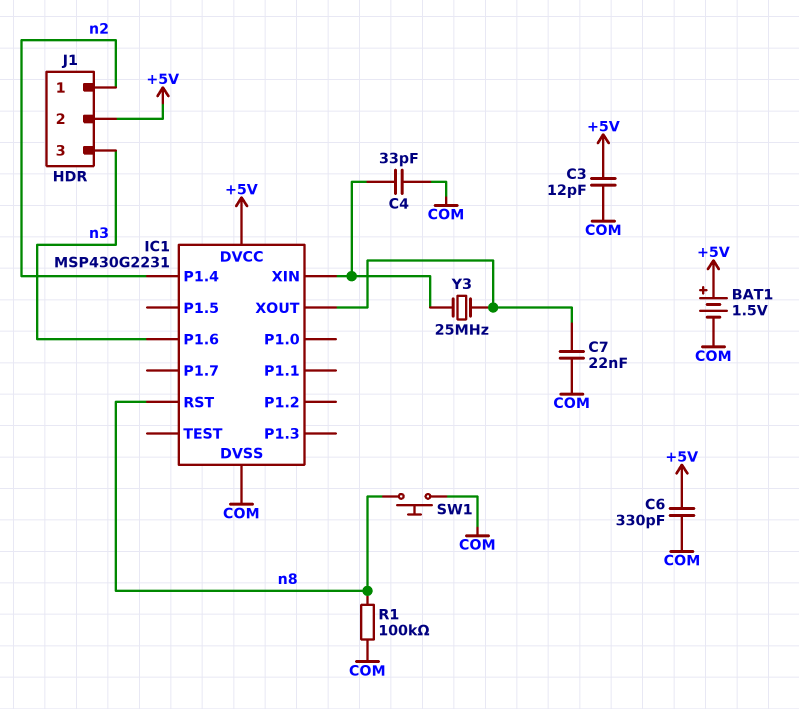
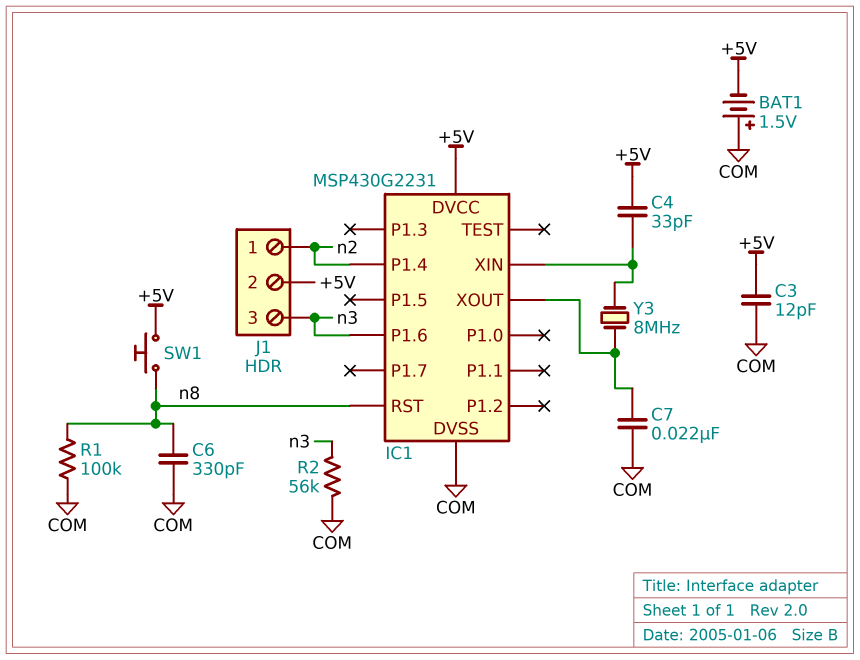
BAT1: 1.5V (plus +5V, minus COM) -> 1.5V (plus COM, minus +5V)
C4: 33pF (COM, IC1/XIN) -> 33pF (+5V, IC1/XIN)
C6: 330pF (+5V, COM) -> 330pF (COM, n8)
R2: none -> 56k (COM, n3)
SW1: button (COM, n8) -> button (+5V, n8)
Y3: 25MHz (IC1/XIN, IC1/XOUT) -> 8MHz (IC1/XIN, IC1/XOUT)

